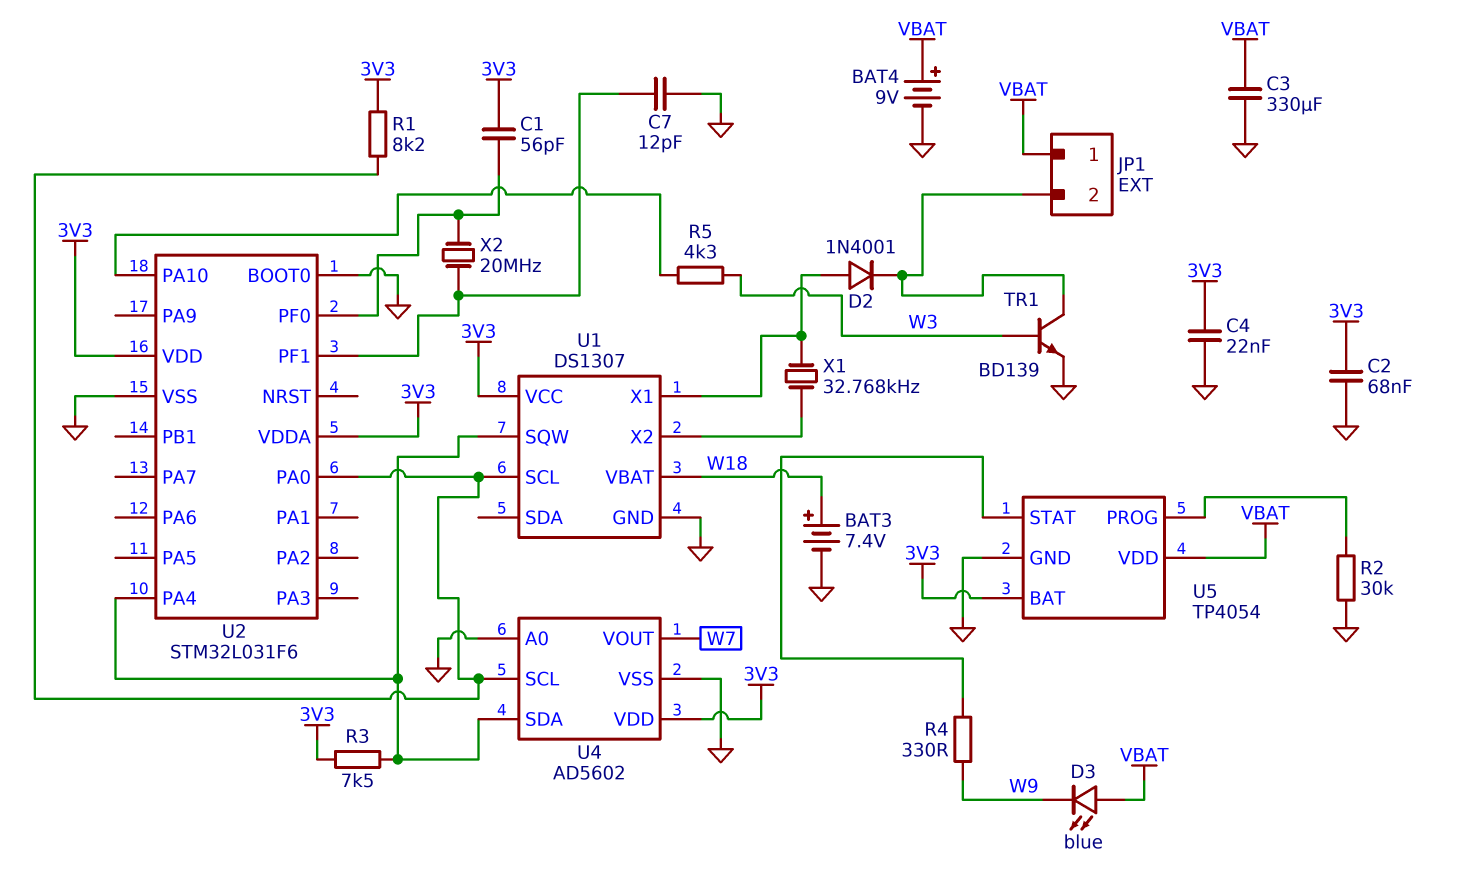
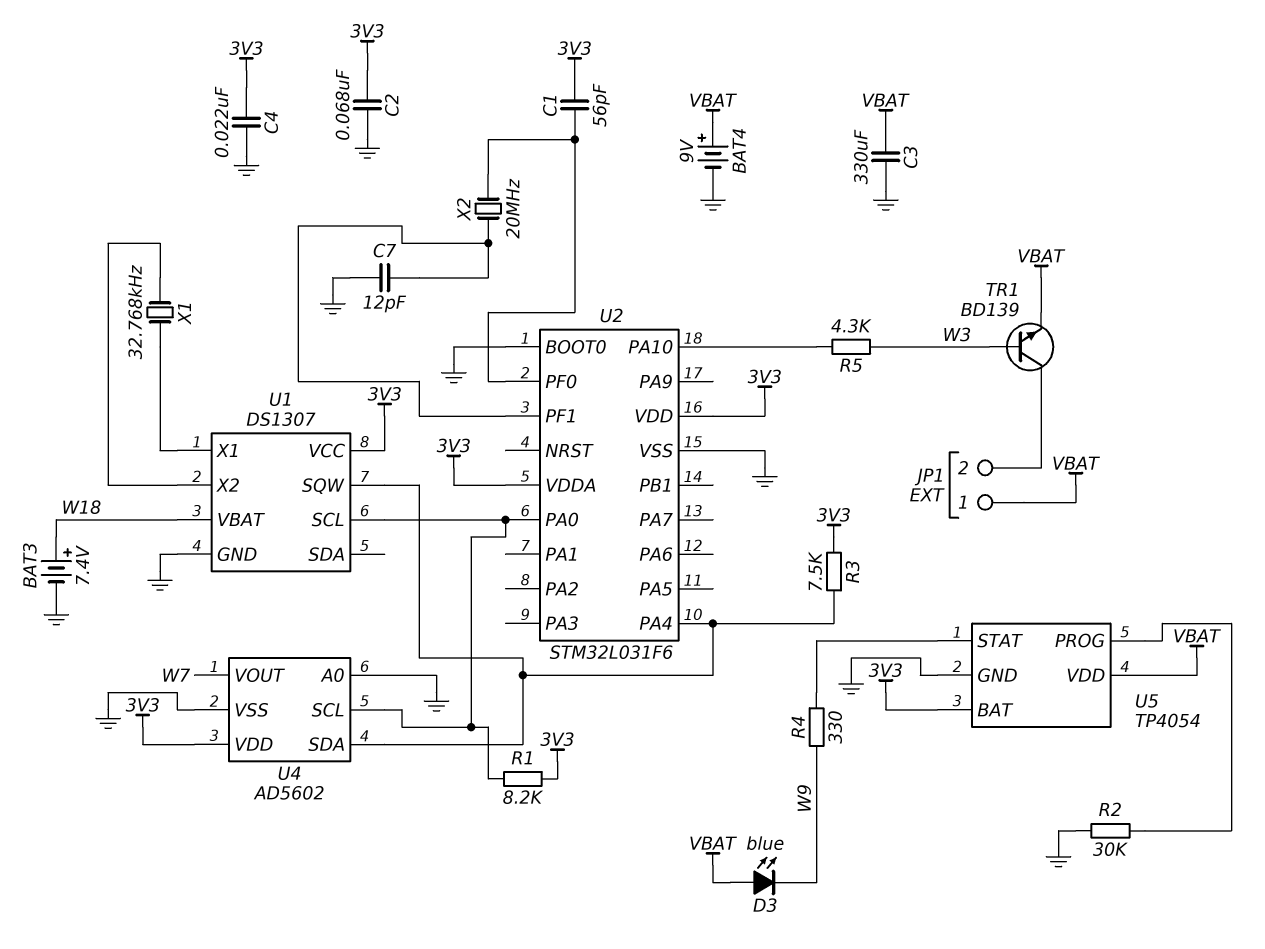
D2: diode 1N4001 (A U1/X1, K JP1/2) -> none
TR1: NPN BD139 (B W3, C JP1/2, E GND) -> NPN BD139 (B W3, C JP1/2, E VBAT)

